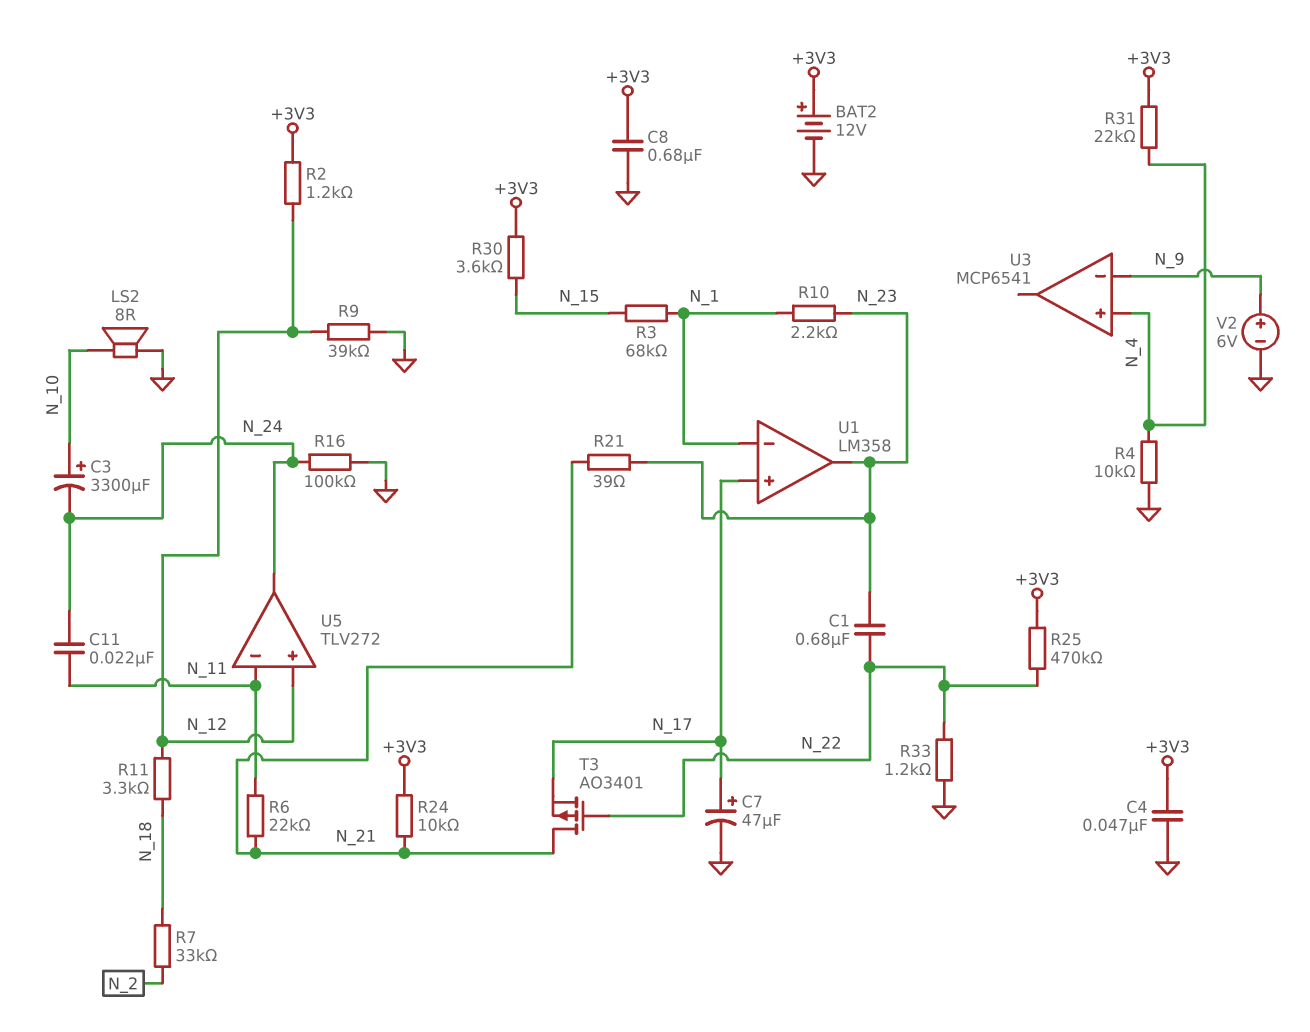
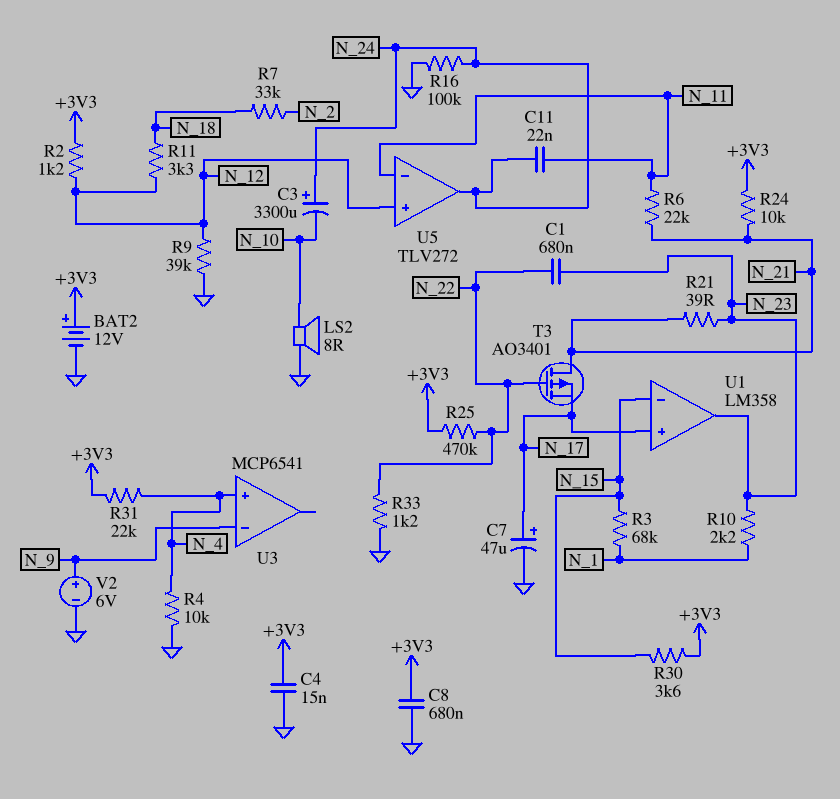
C3: 3300uF (plus N_10, minus N_24) -> 3300uF (plus N_24, minus N_10)
C4: 47nF (+3V3, GND) -> 15nF (+3V3, GND)
U1 pin in-: N_1 -> N_15

